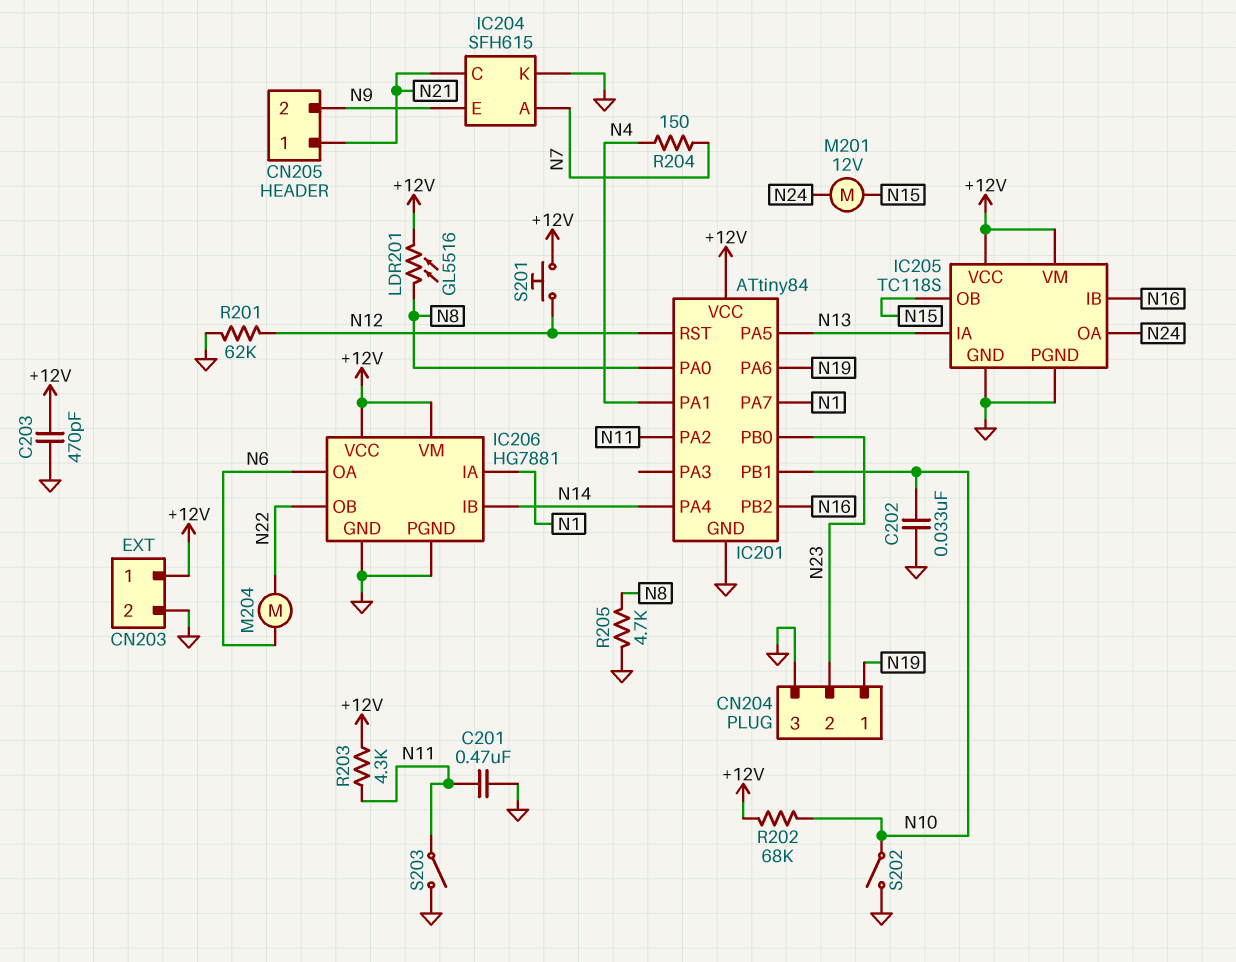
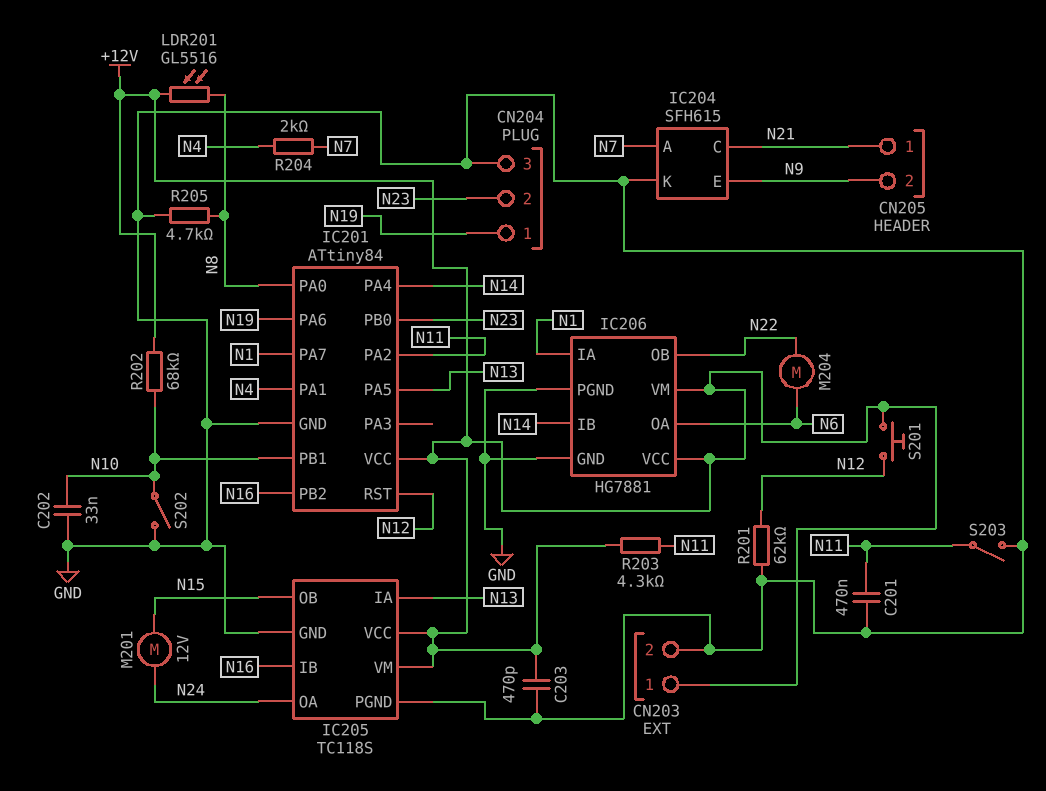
R204: 150 (N4, N7) -> 2k (N4, N7)

